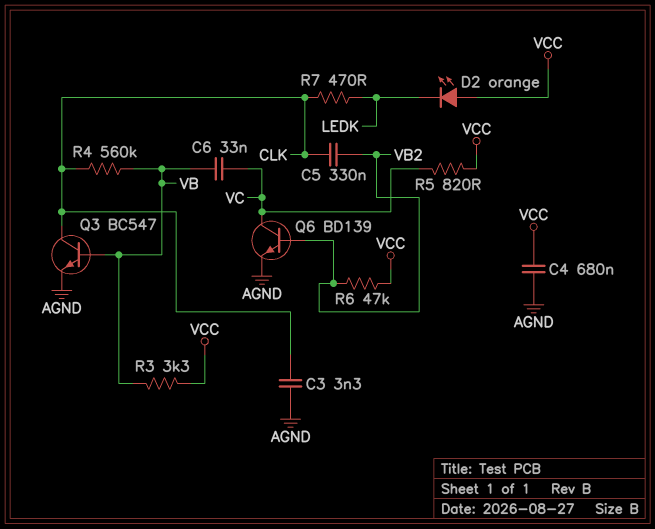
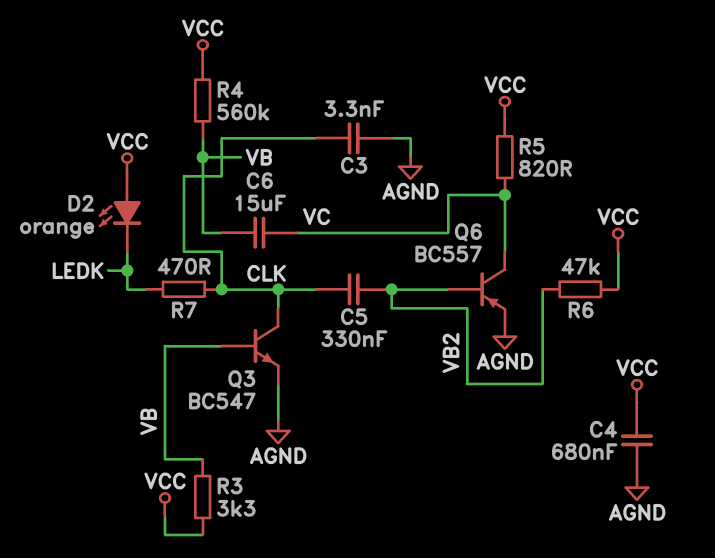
C6: 33nF (VB, VC) -> 15uF (VB, VC)
Q6: NPN BD139 (B VB2, C VC, E AGND) -> PNP BC557 (B VB2, C VC, E AGND)
R4: 560k (CLK, VB) -> 560k (VB, VCC)

